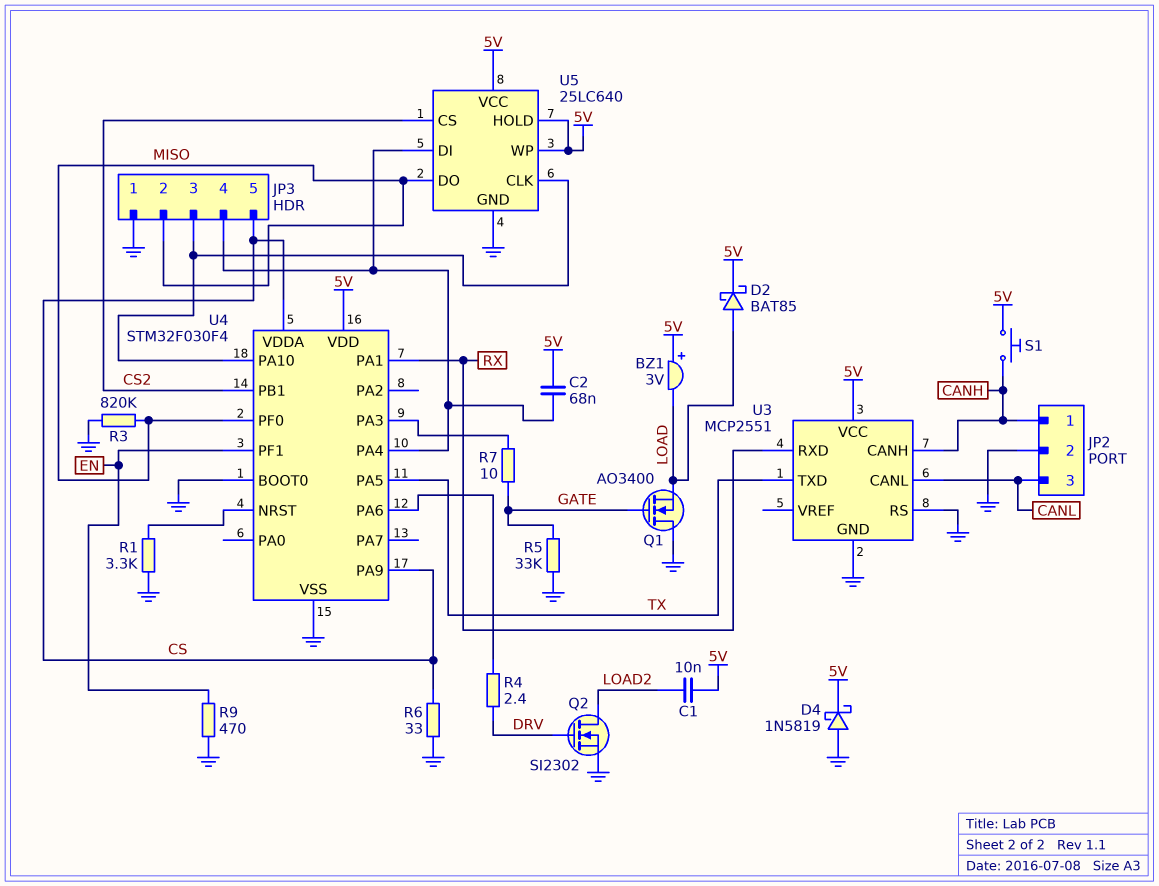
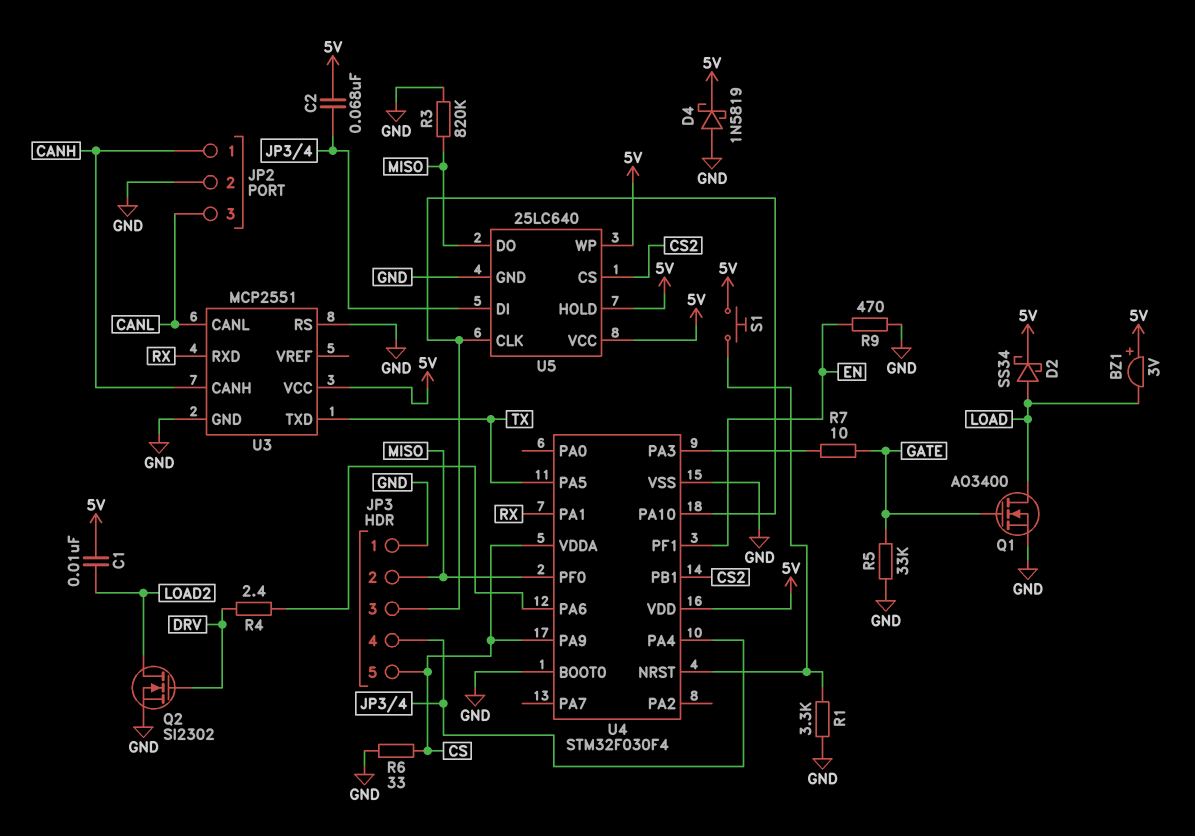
D2: schottky BAT85 (A LOAD, K 5V) -> schottky SS34 (A LOAD, K 5V)
Q1: NMOS AO3400 (G GATE, D GND, S LOAD) -> NMOS AO3400 (G GATE, D LOAD, S GND)
S1: button (5V, CANH) -> button (5V, U4/NRST)

